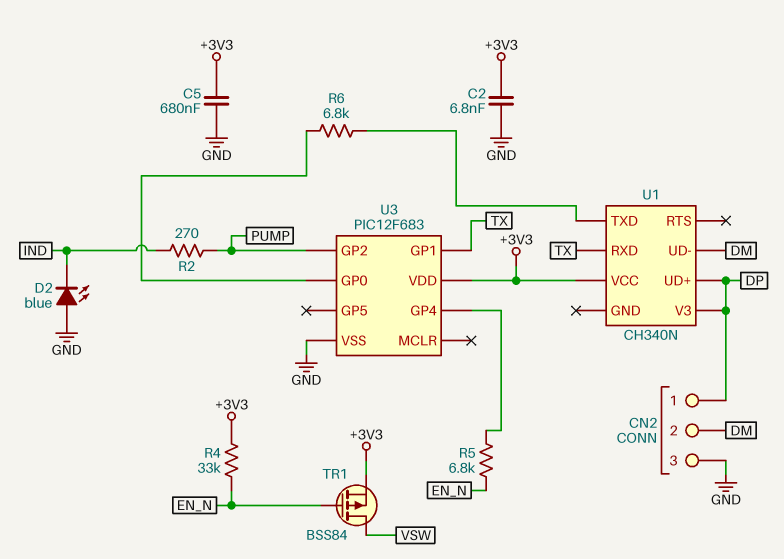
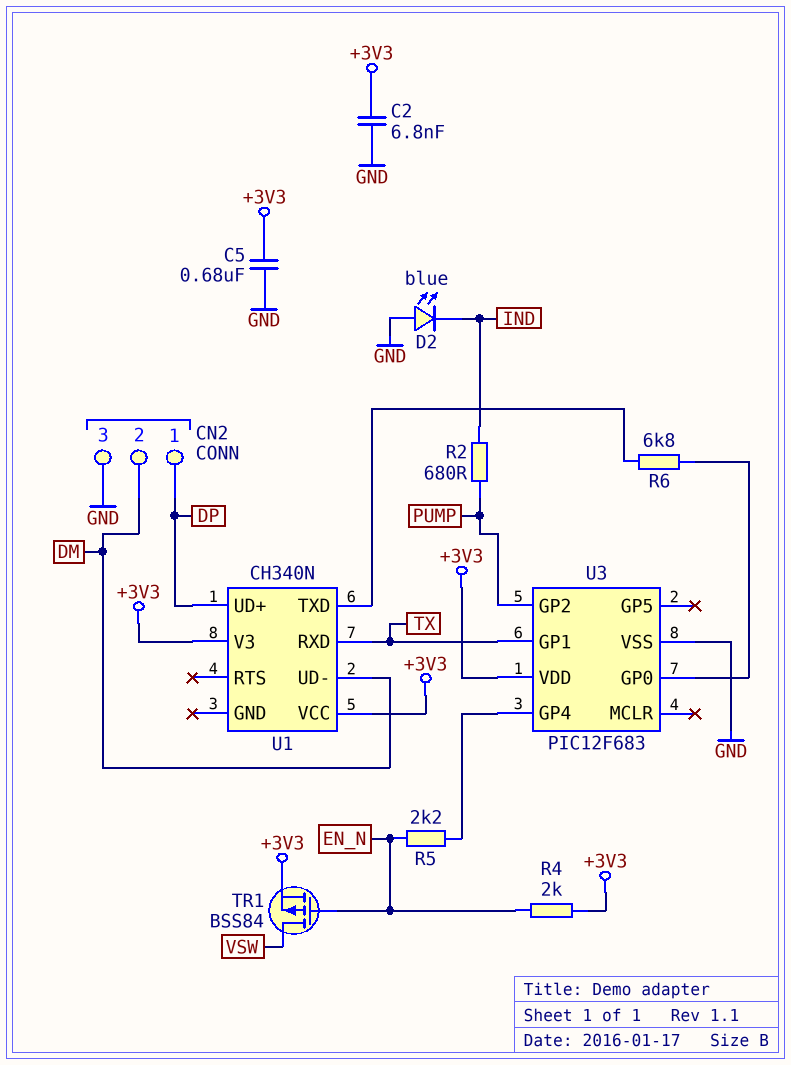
R2: 270 (IND, PUMP) -> 680 (IND, PUMP)
R4: 33k (+3V3, EN_N) -> 2k (+3V3, EN_N)
R5: 6.8k (EN_N, U3/GP4) -> 2.2k (EN_N, U3/GP4)
U1 pin V3: DP -> +3V3

